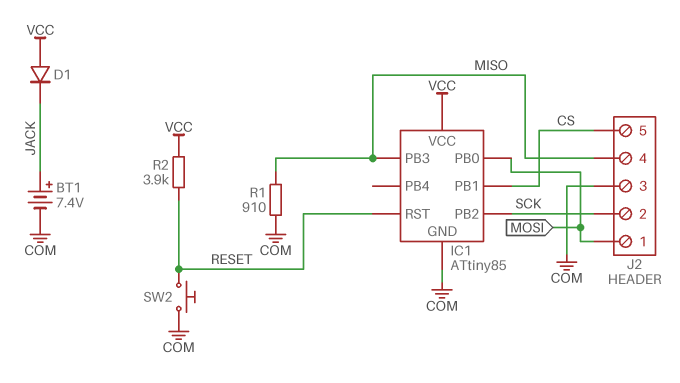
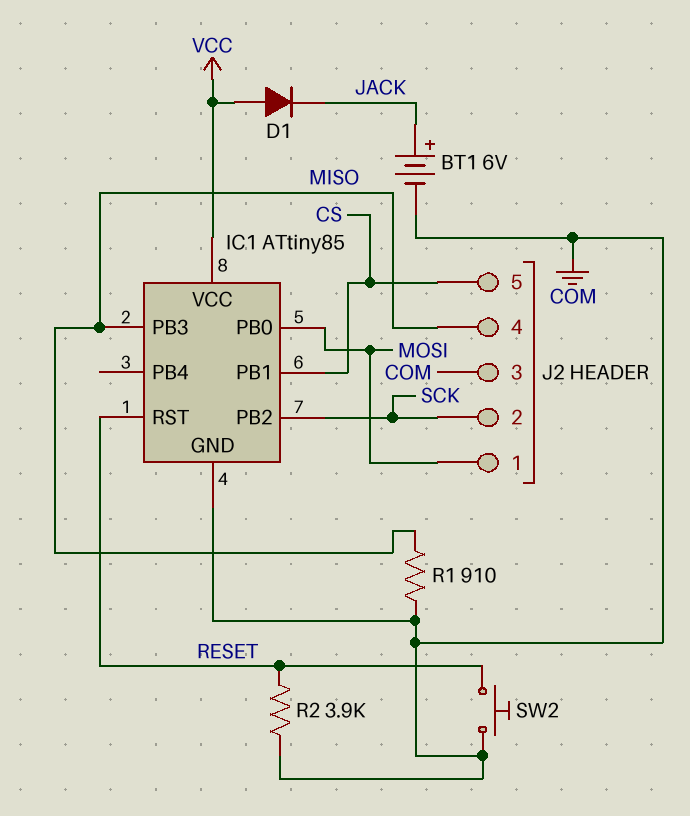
BT1: 7.4V (plus JACK, minus COM) -> 6V (plus JACK, minus COM)
R2: 3.9k (RESET, VCC) -> 3.9k (COM, RESET)

